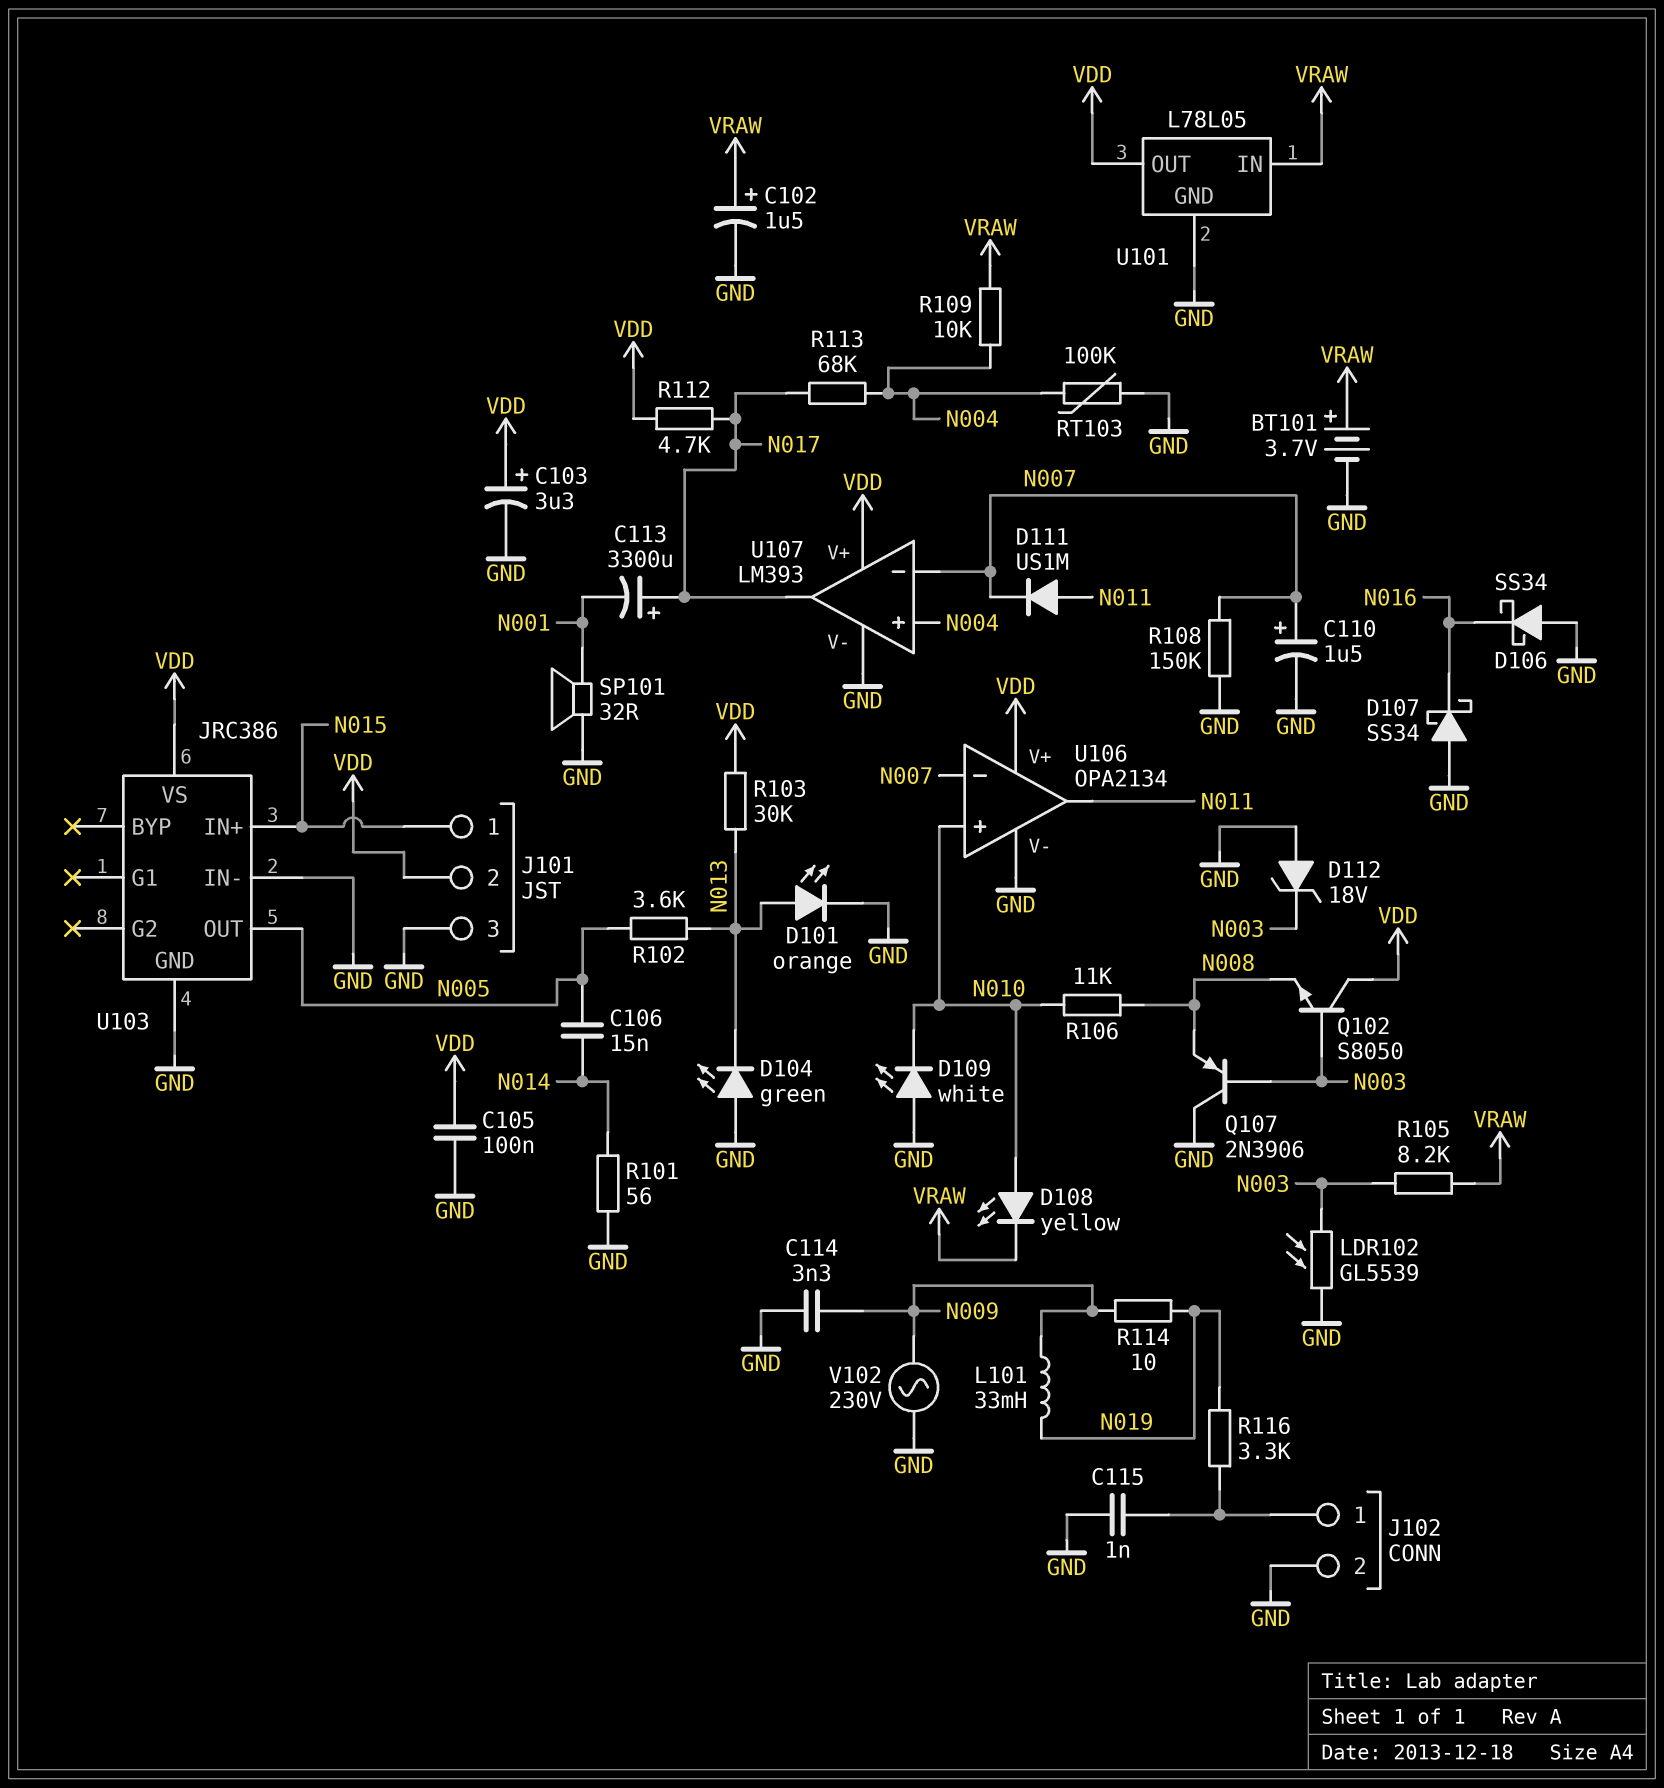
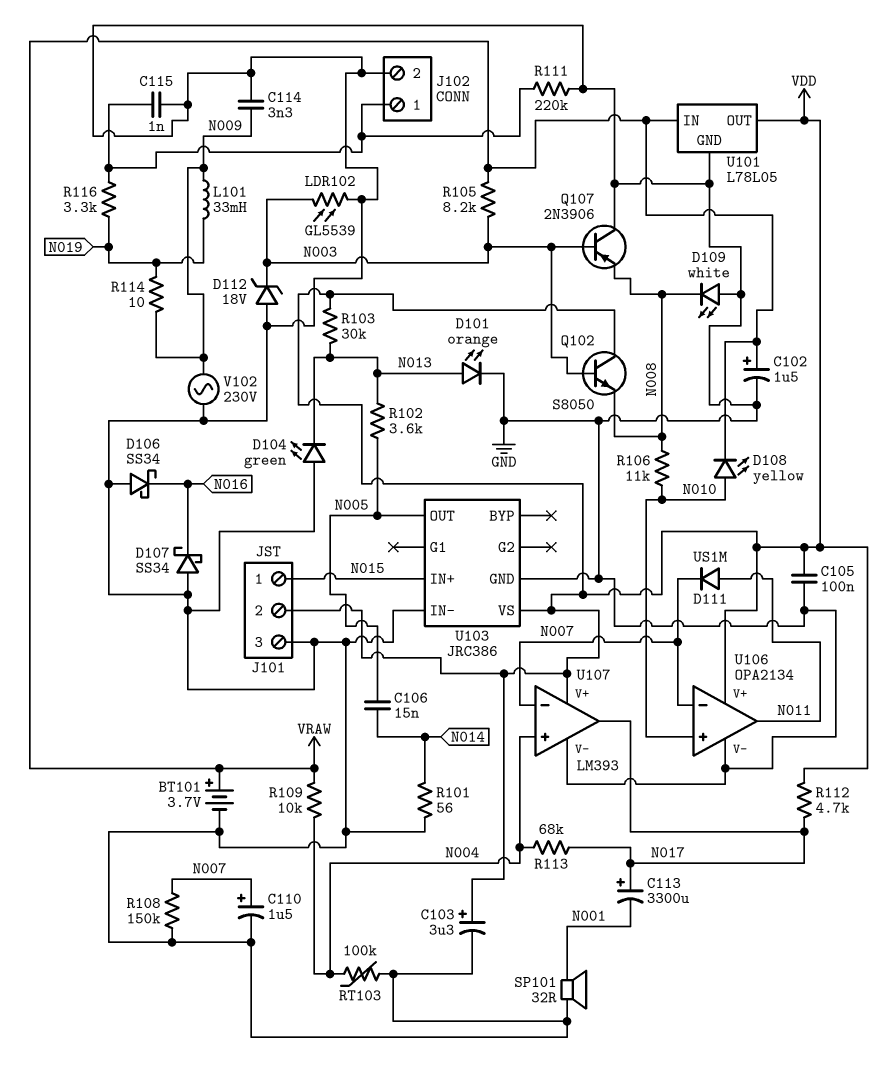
D109: LED white (A GND, K N010) -> LED white (A GND, K N008)
R111: none -> 220k (GND, J102/1)

